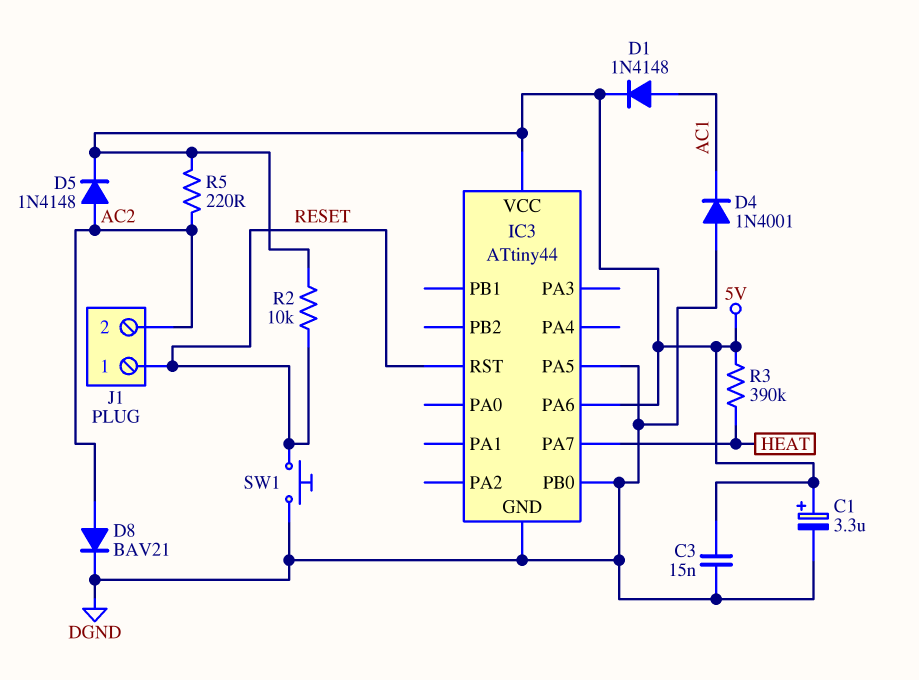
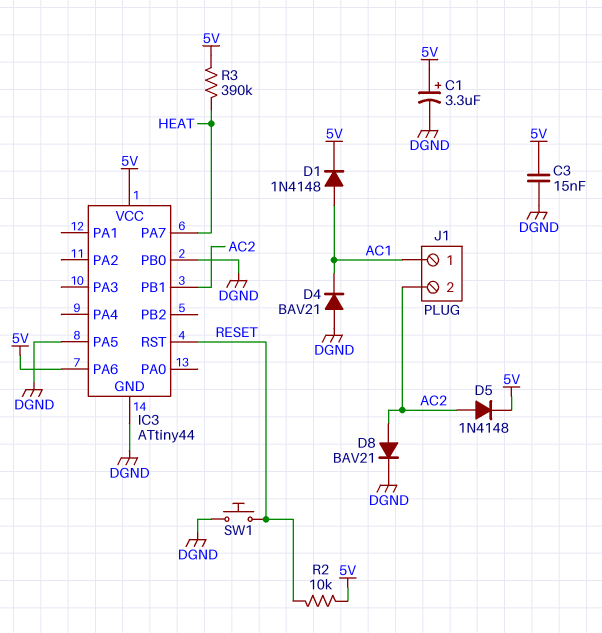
D4: diode 1N4001 (A DGND, K AC1) -> diode BAV21 (A DGND, K AC1)
IC3 pin PB1: none -> AC2
J1 pin 1: RESET -> AC1
R5: 220 (5V, AC2) -> none

